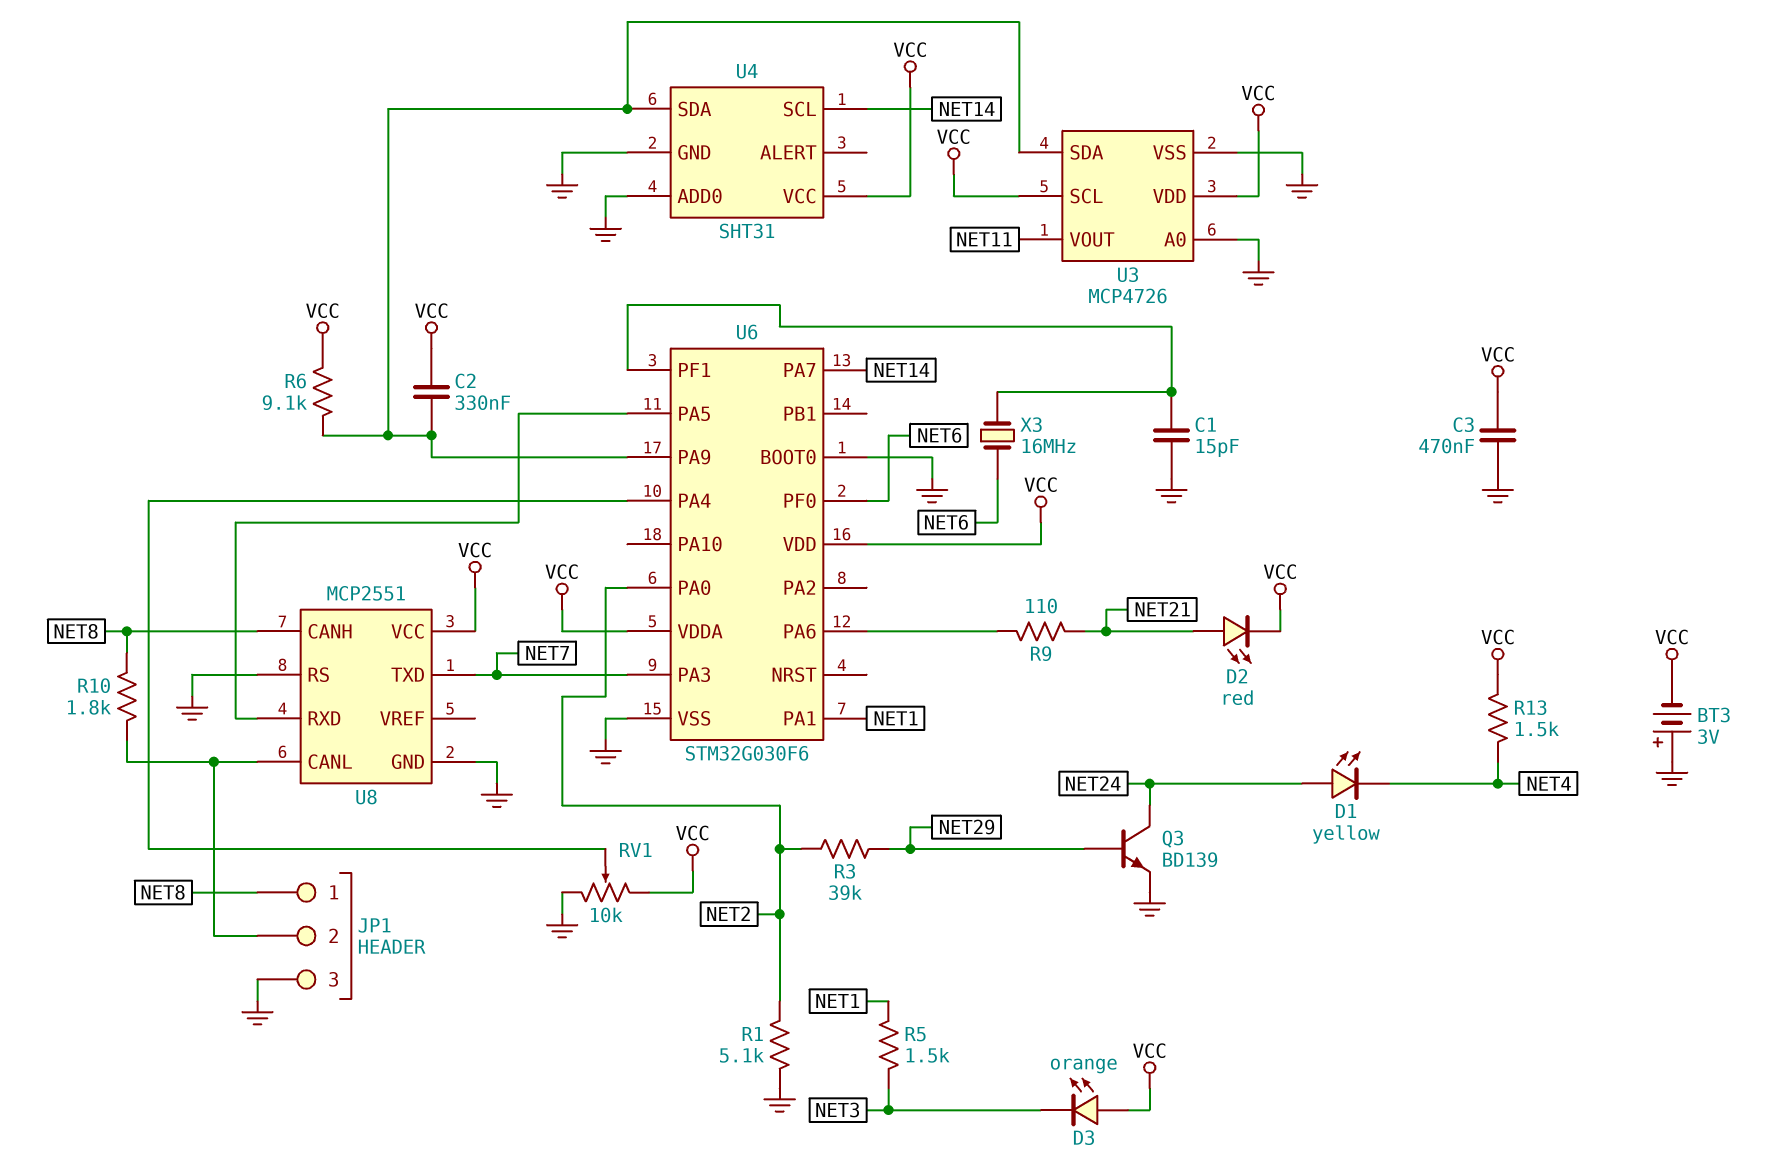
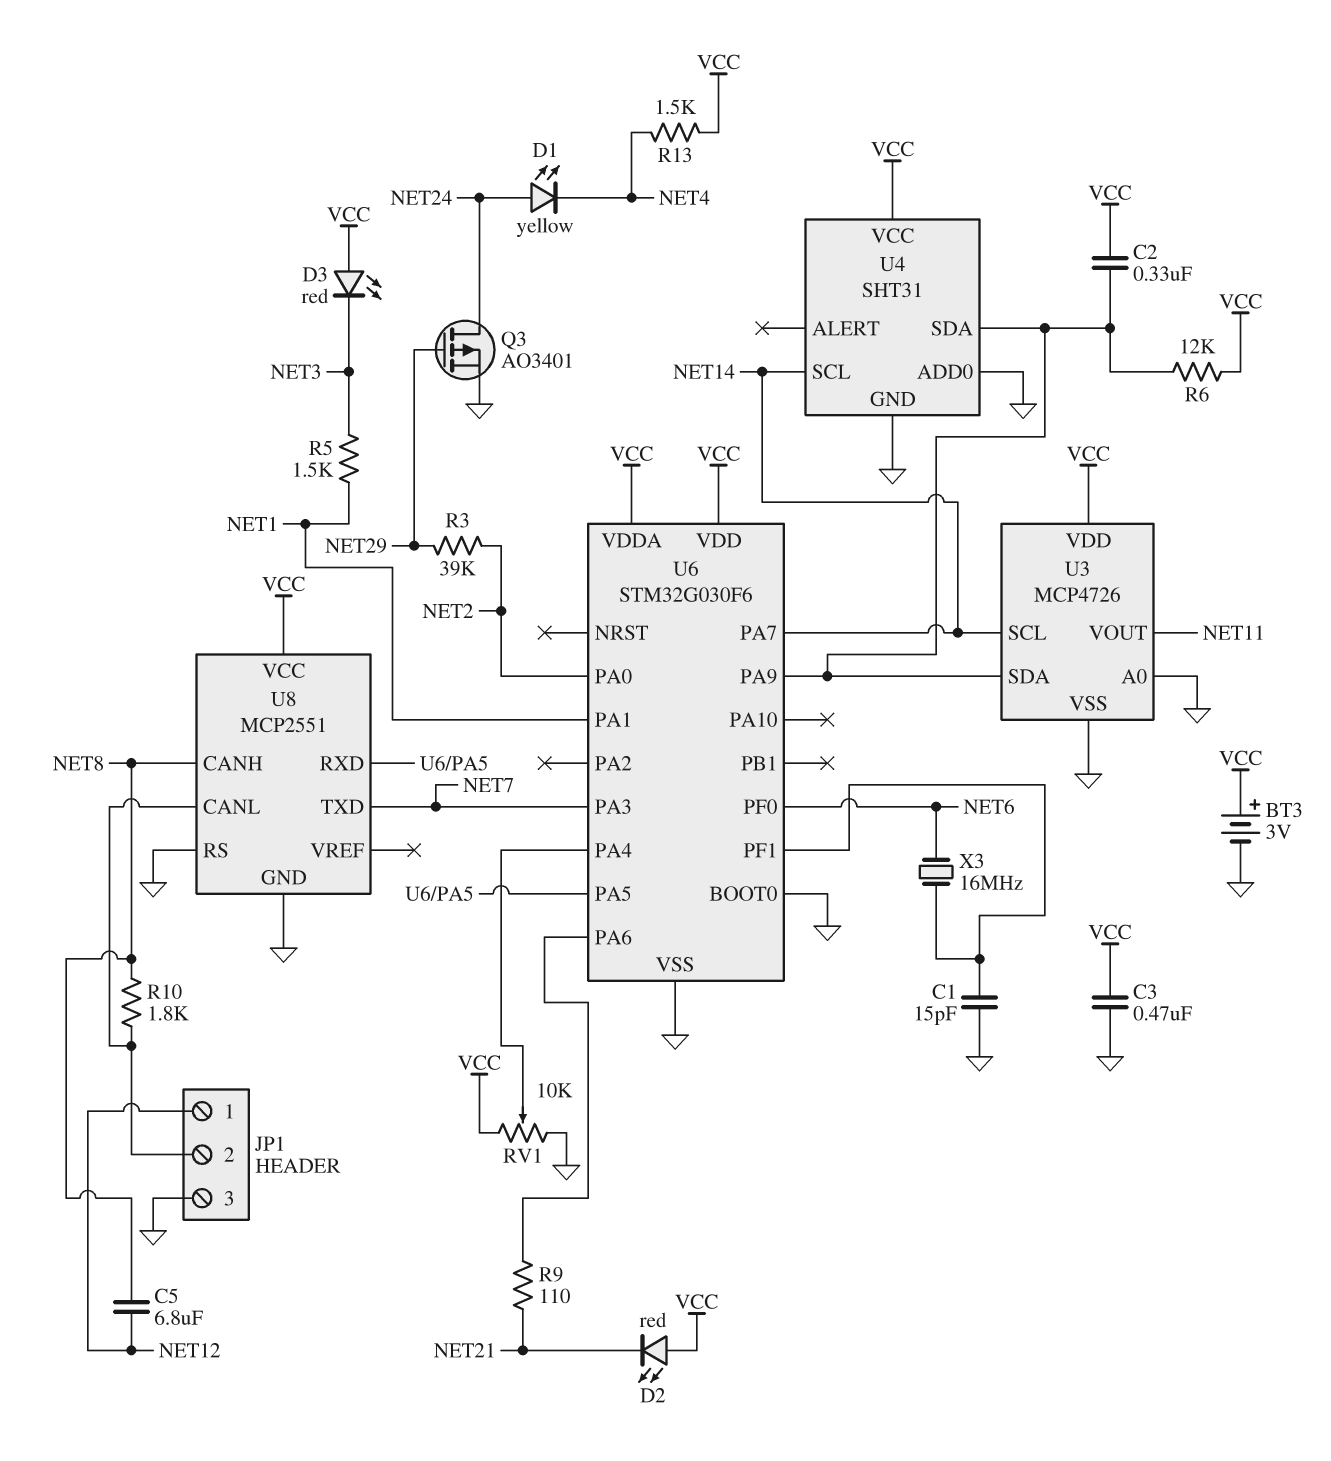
BT3: 3V (plus GND, minus VCC) -> 3V (plus VCC, minus GND)
C5: none -> 6.8uF (NET8, NET12)
D2: LED red (A NET21, K VCC) -> LED red (A VCC, K NET21)
D3: LED orange (A VCC, K NET3) -> LED red (A VCC, K NET3)
JP1 pin 1: NET8 -> NET12
Q3: NPN BD139 (B NET29, C NET24, E GND) -> PMOS AO3401 (G NET29, D NET24, S GND)
R1: 5.1k (GND, NET2) -> none
R6: 9.1k (U3/SDA, VCC) -> 12k (U3/SDA, VCC)
U3 pin SCL: VCC -> NET14

